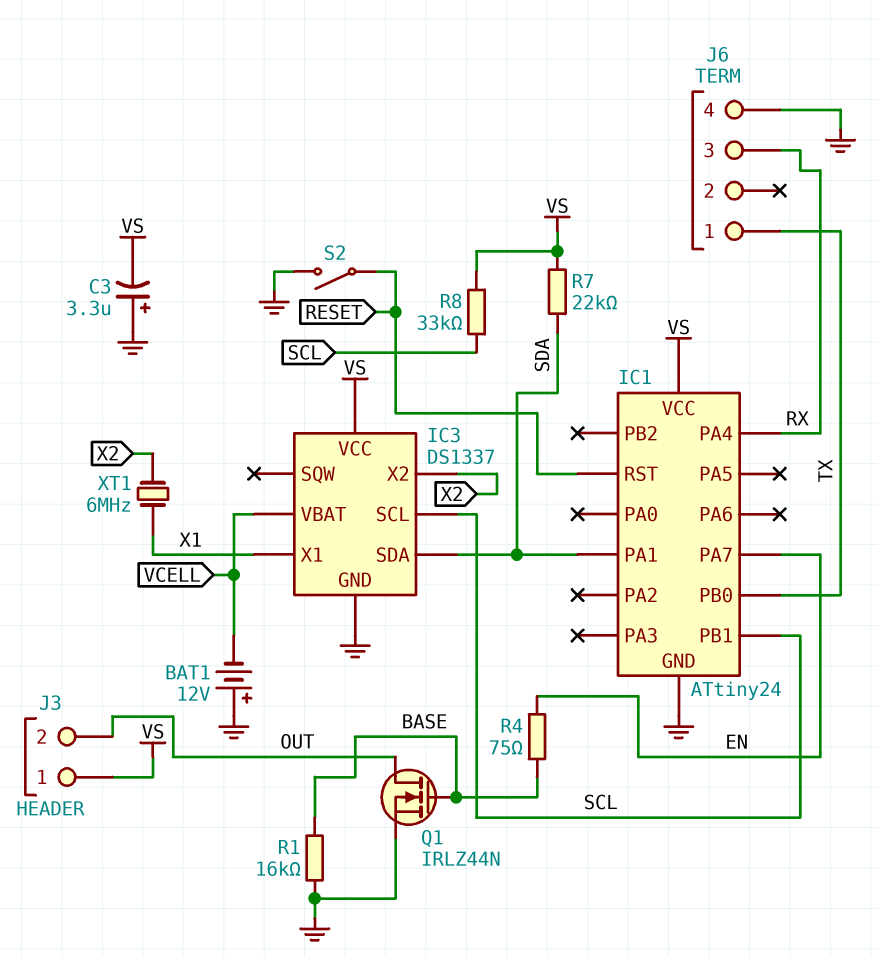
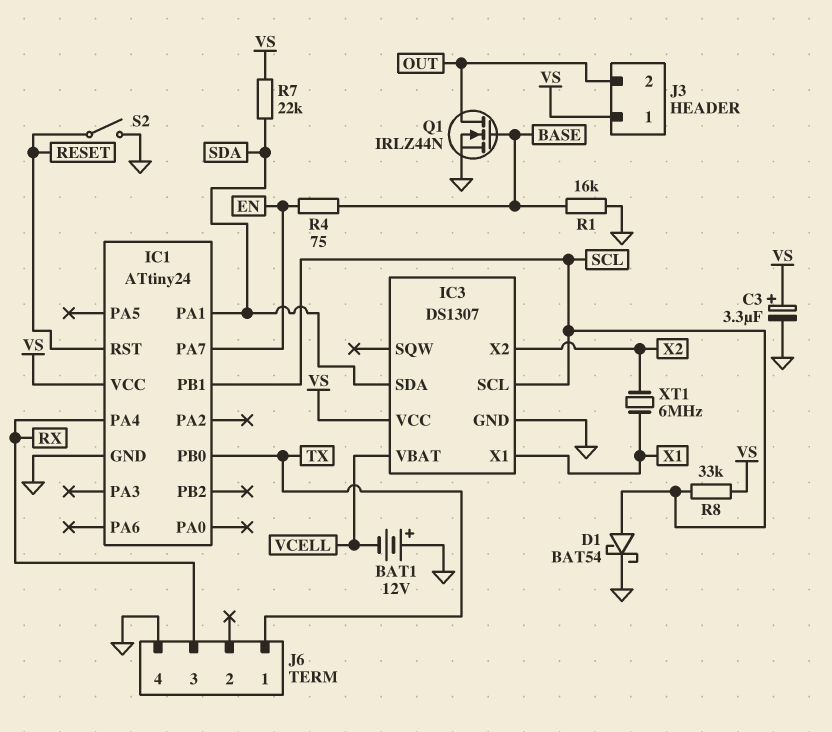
C3: 3.3uF (plus GND, minus VS) -> 3.3uF (plus VS, minus GND)
D1: none -> schottky BAT54 (A SCL, K GND)
IC3: DS1337 -> DS1307

